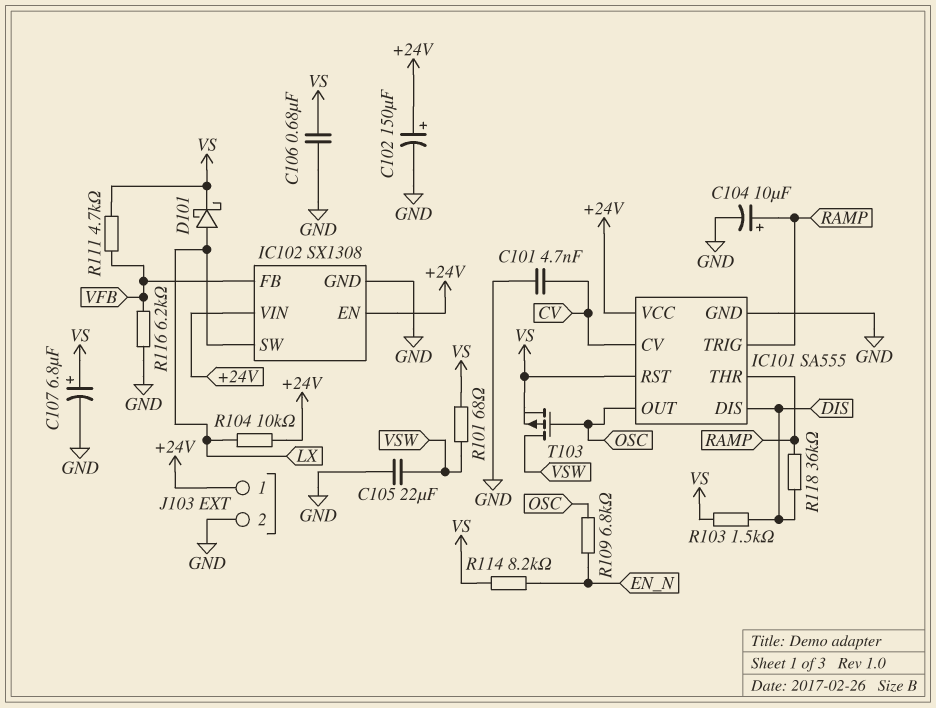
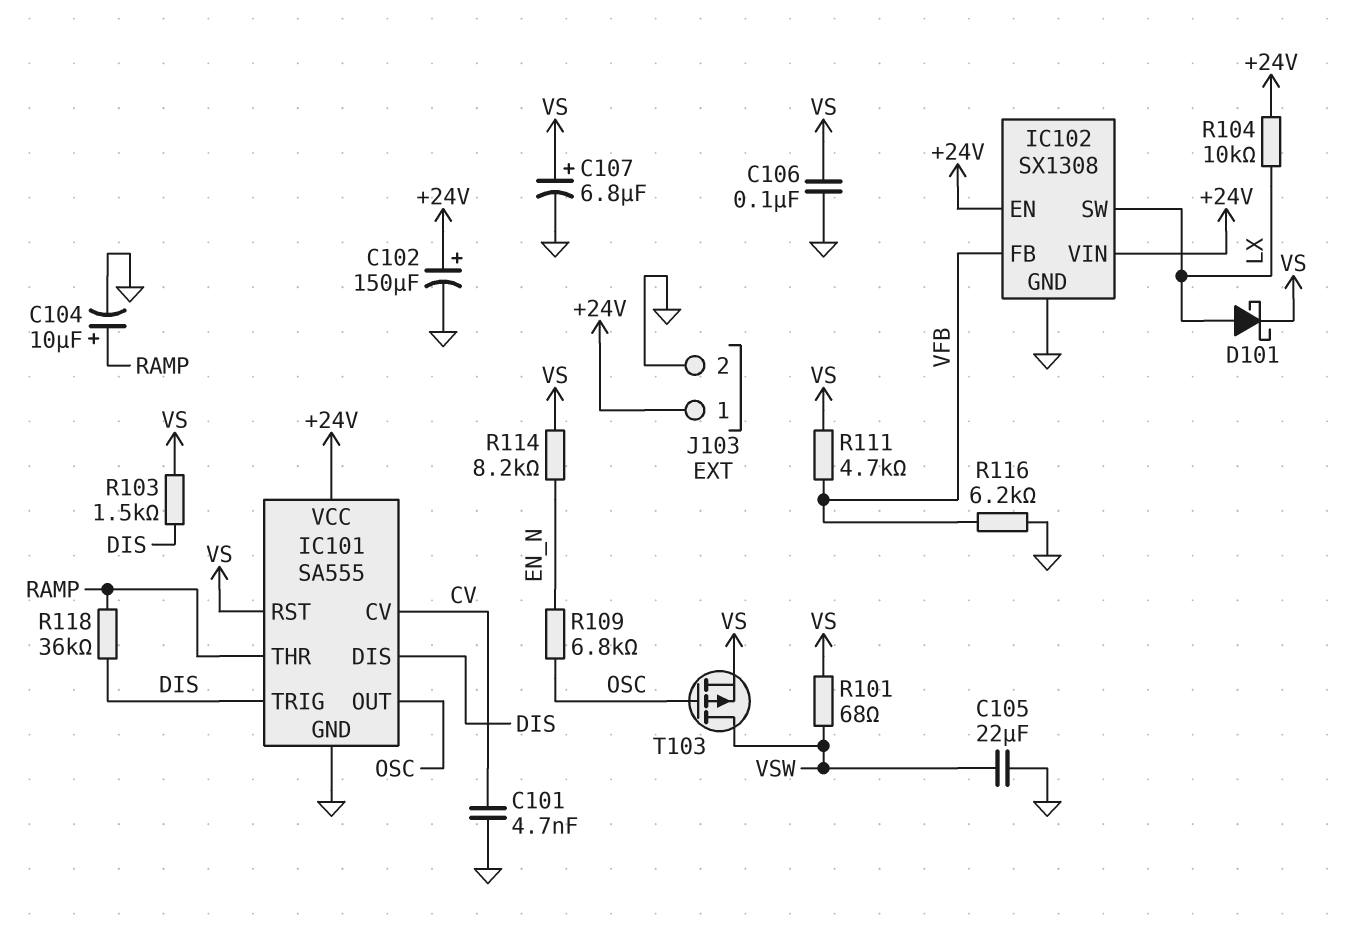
C106: 680nF (GND, VS) -> 100nF (GND, VS)
IC101 pin TRIG: RAMP -> DIS

